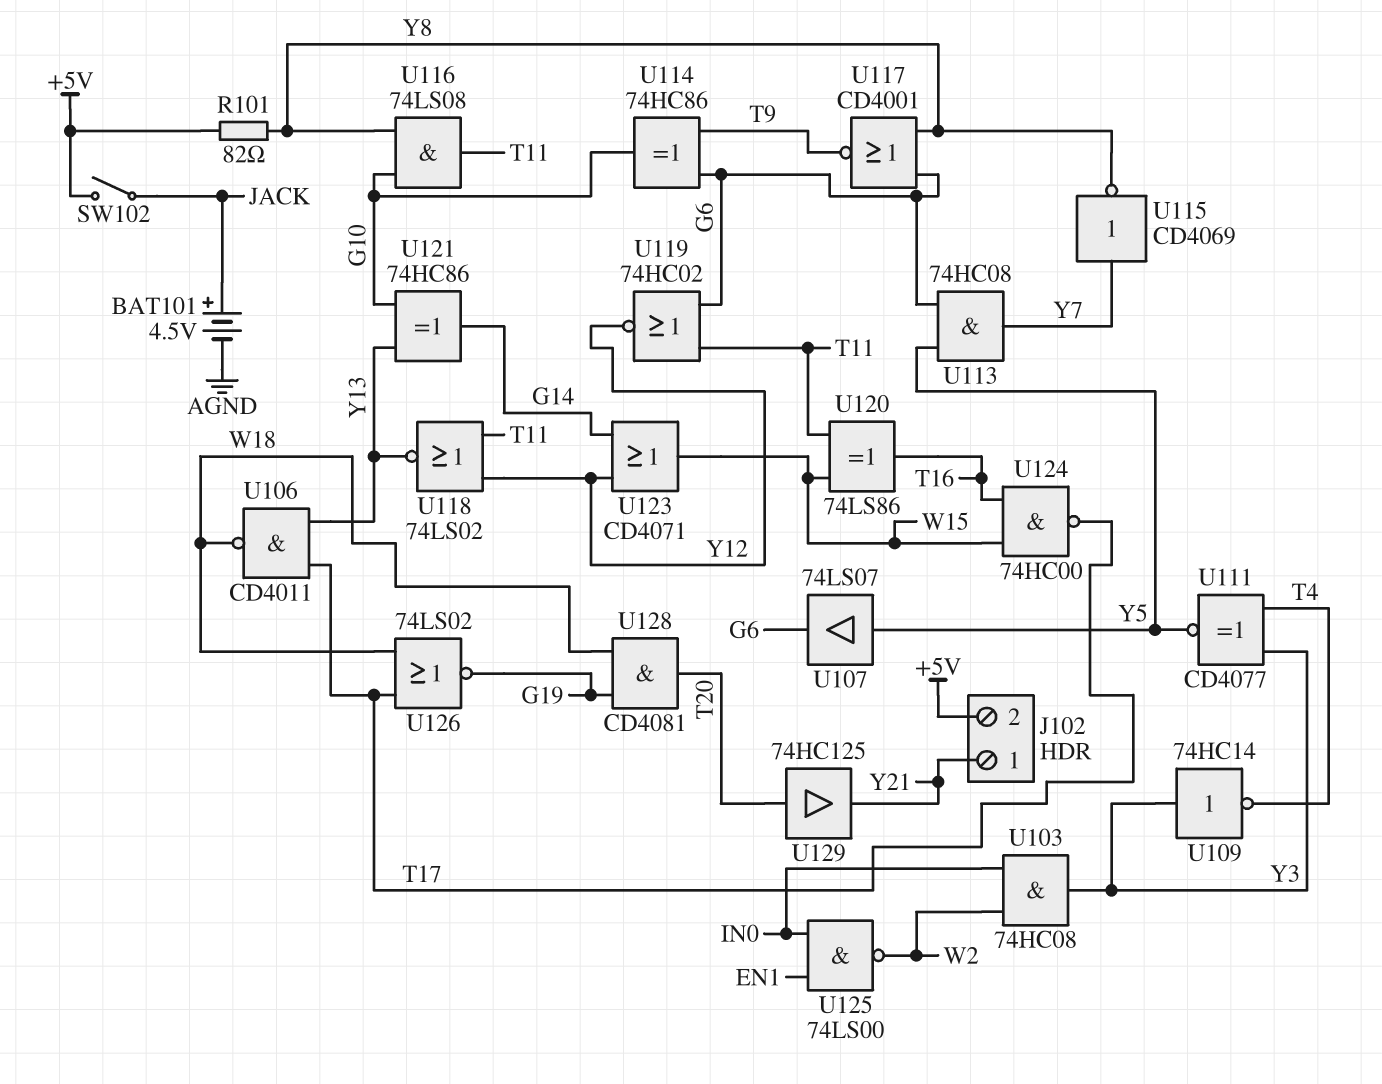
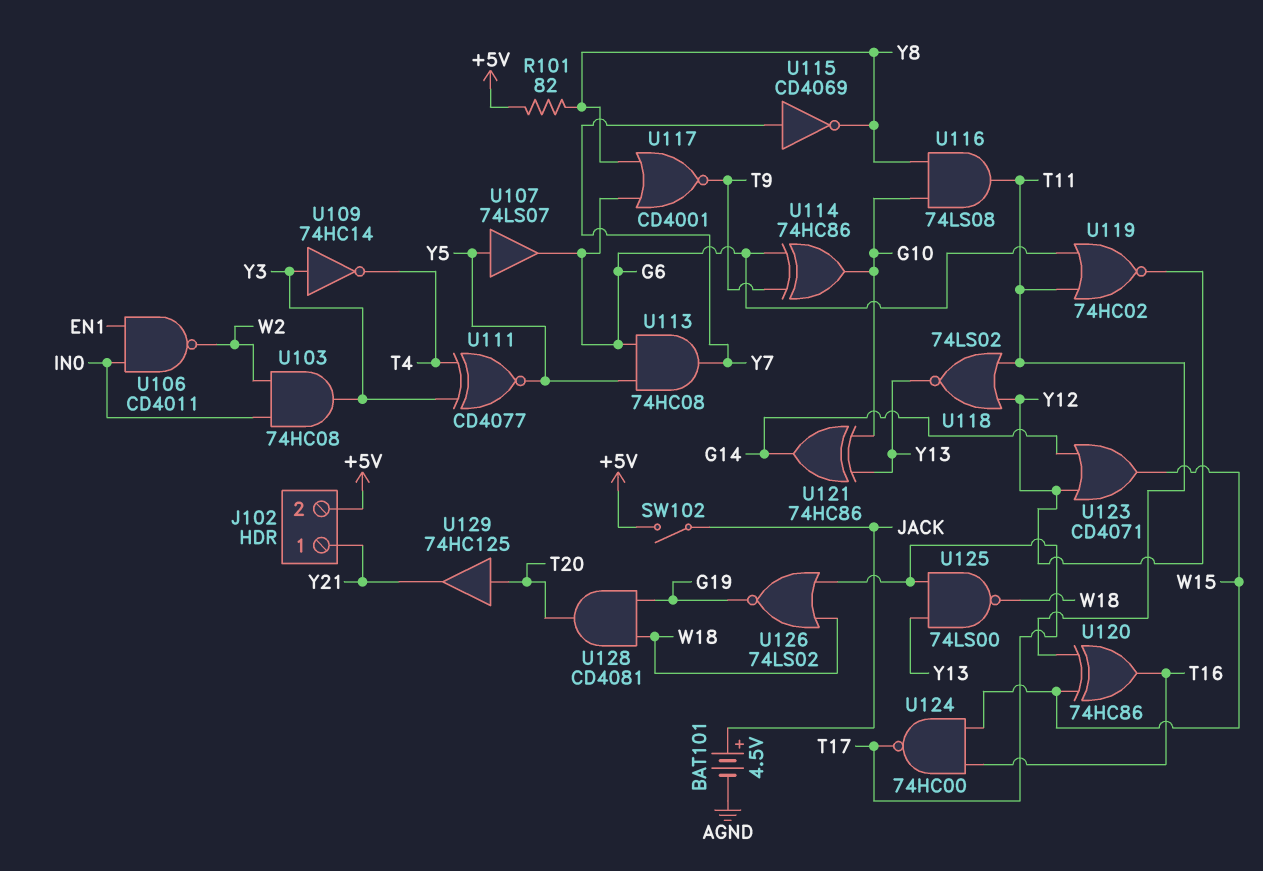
U106: NAND CD4011 (in T17, in Y13, out W18) -> NAND CD4011 (in EN1, in IN0, out W2)
U120: XOR 74LS86 (in T11, in W15, out T16) -> XOR 74HC86 (in T11, in W15, out T16)
U125: NAND 74LS00 (in EN1, in IN0, out W2) -> NAND 74LS00 (in T17, in Y13, out W18)

